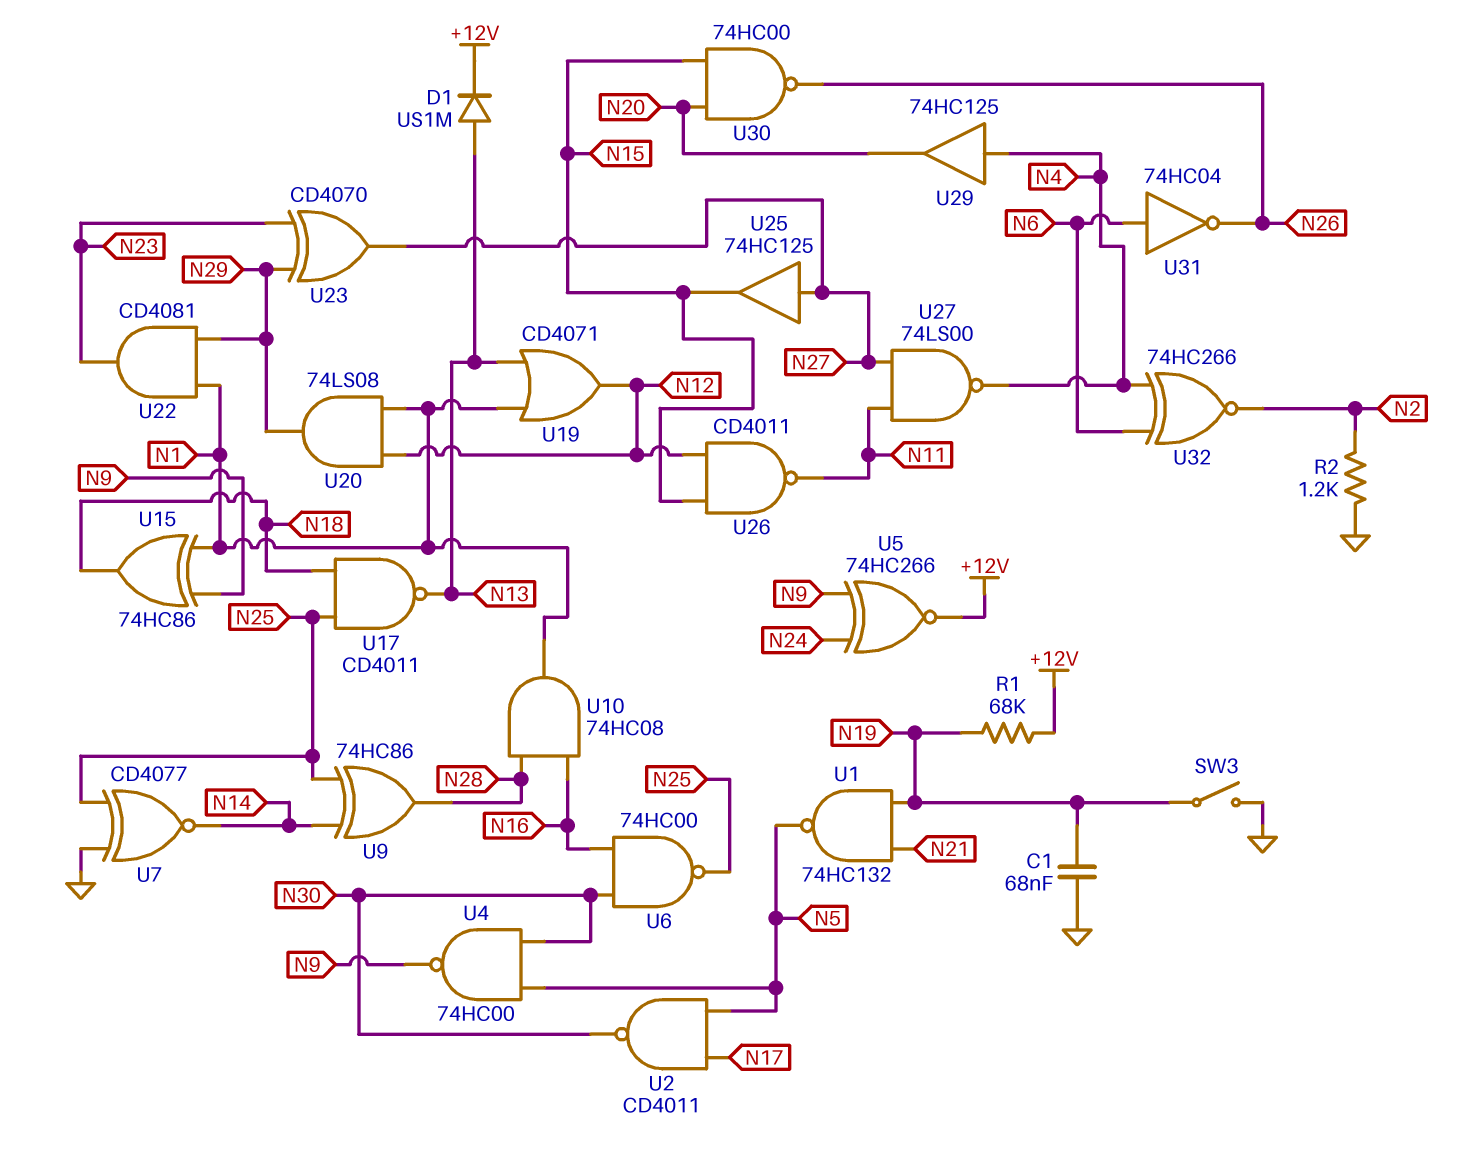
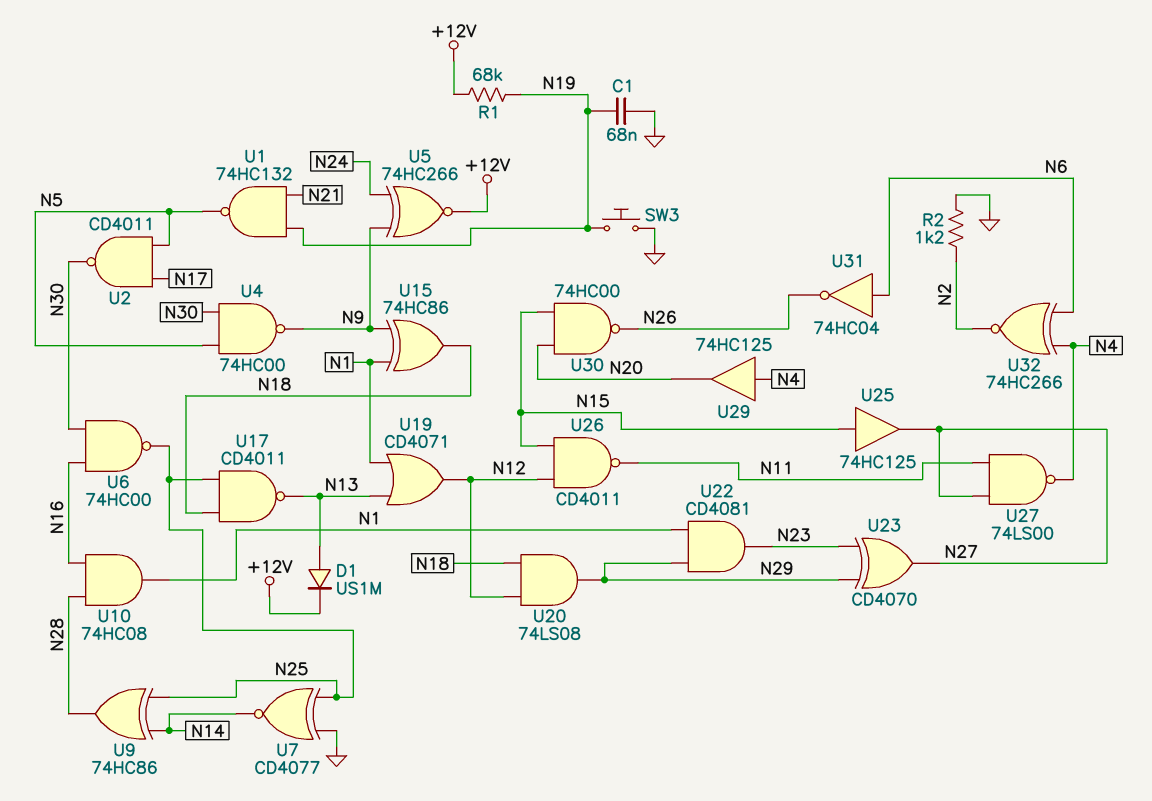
SW3: switch (GND, N19) -> button (GND, N19)
U20: AND 74LS08 (in N1, in N12, out N29) -> AND 74LS08 (in N12, in N18, out N29)
U25: buffer 74HC125 (in N27, out N15) -> buffer 74HC125 (in N15, out N27)

